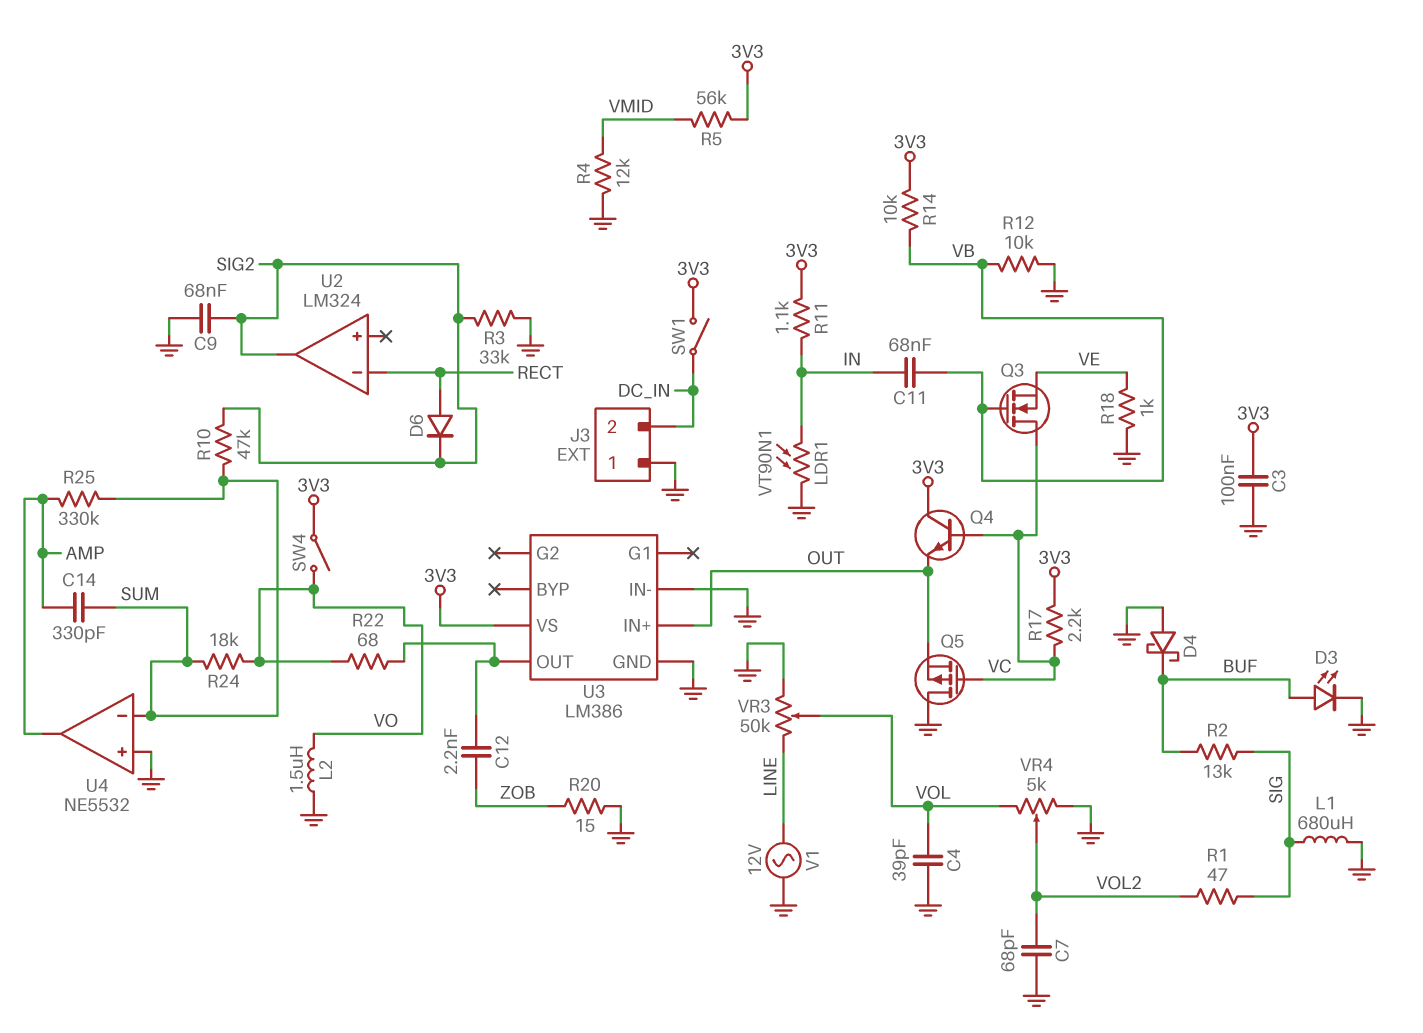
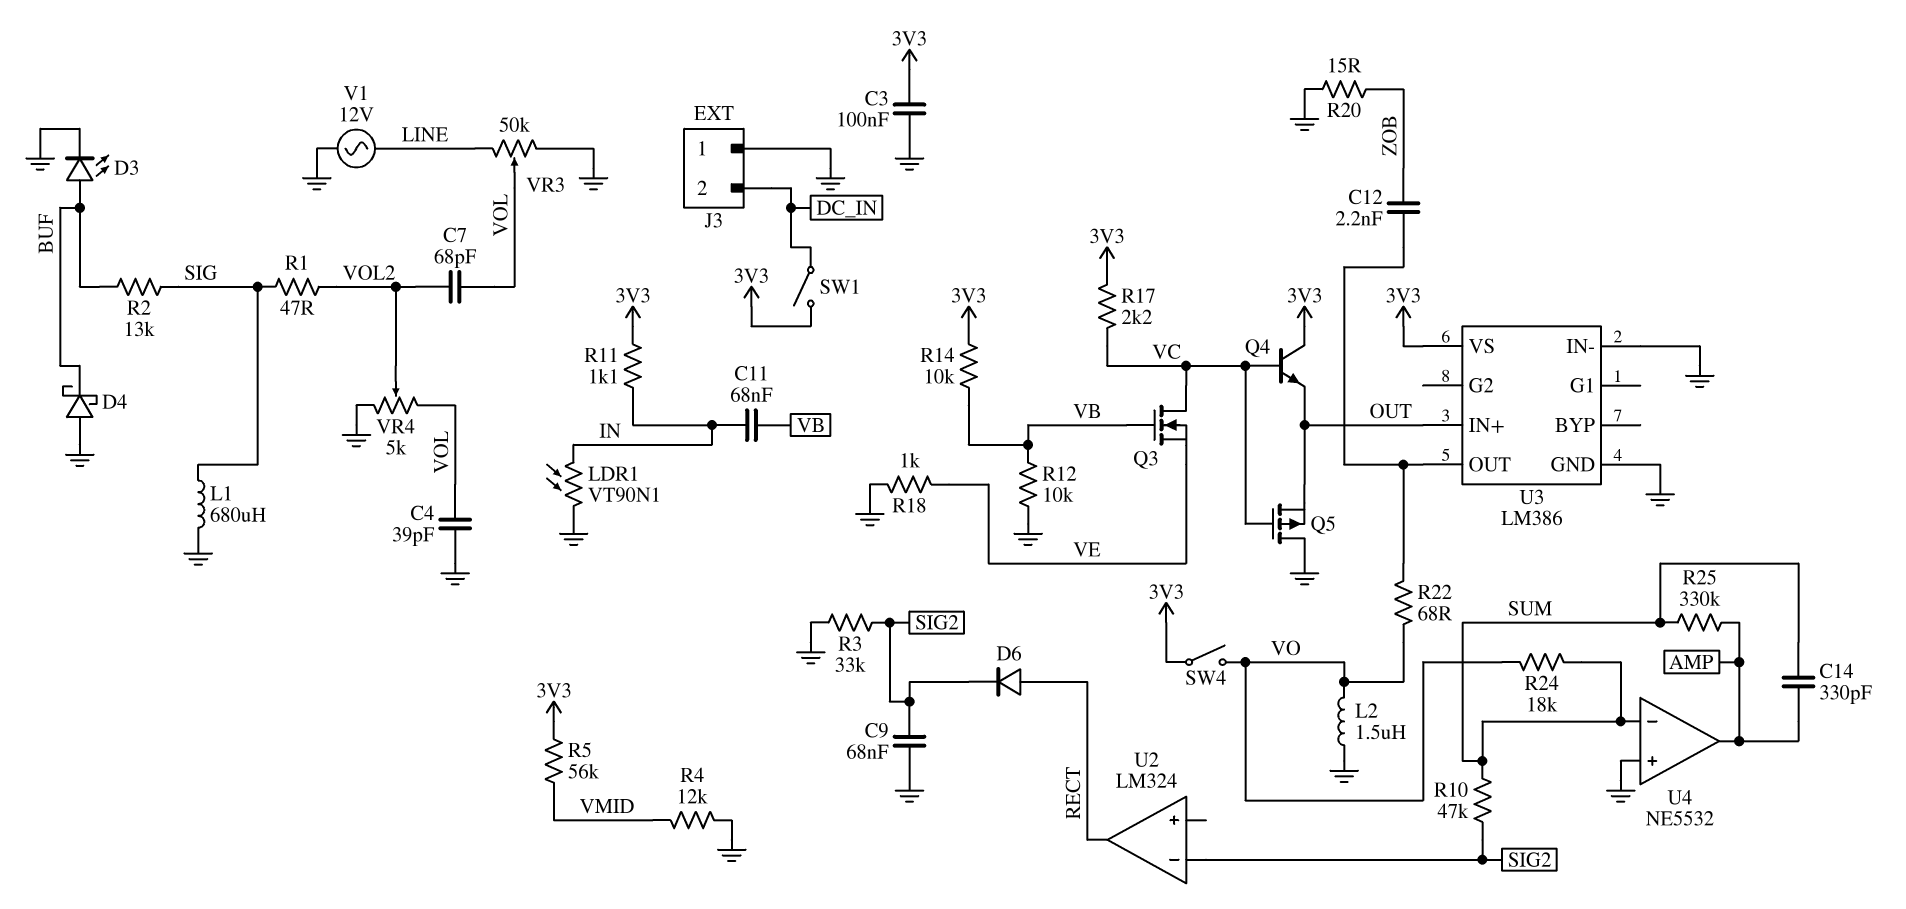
C7: 68pF (GND, VOL2) -> 68pF (VOL, VOL2)
U2 pin in-: RECT -> SIG2
U2 pin out: SIG2 -> RECT

